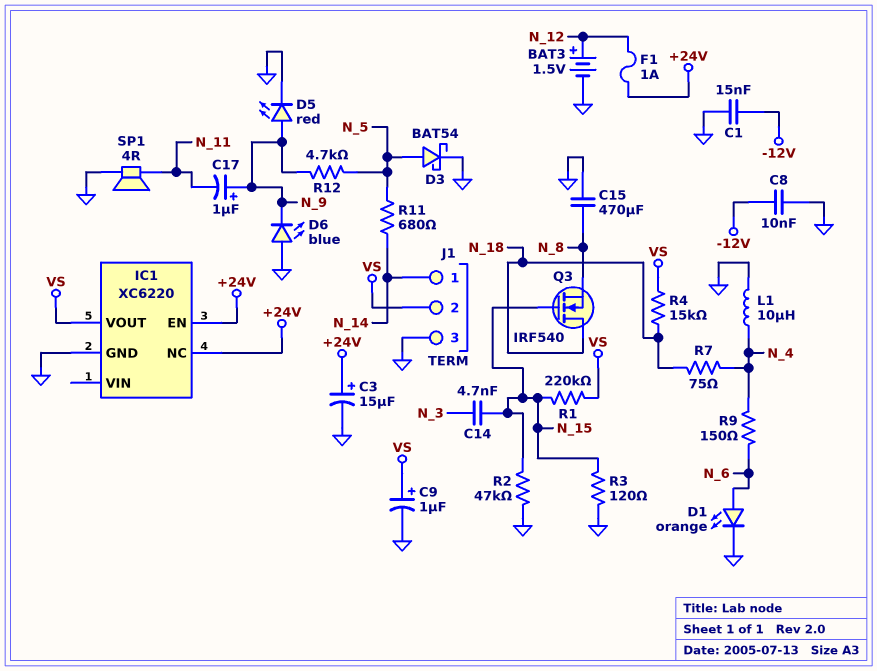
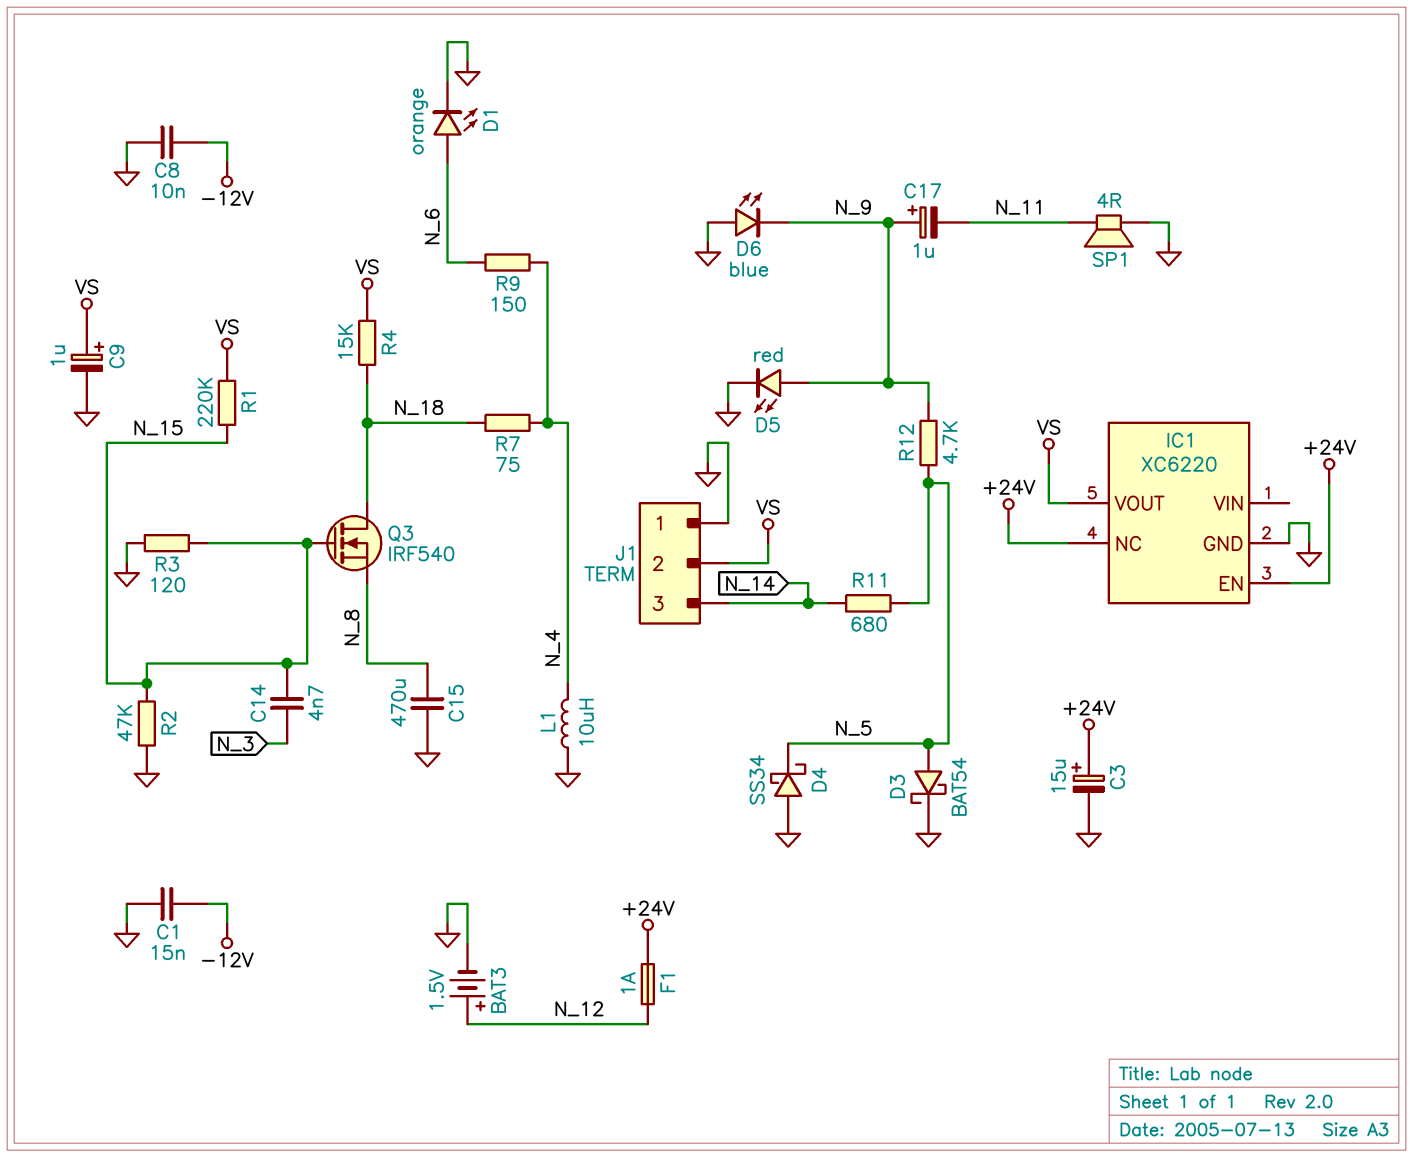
D4: none -> schottky SS34 (A GND, K N_5)
J1 pin 1: N_14 -> GND
J1 pin 3: GND -> N_14

